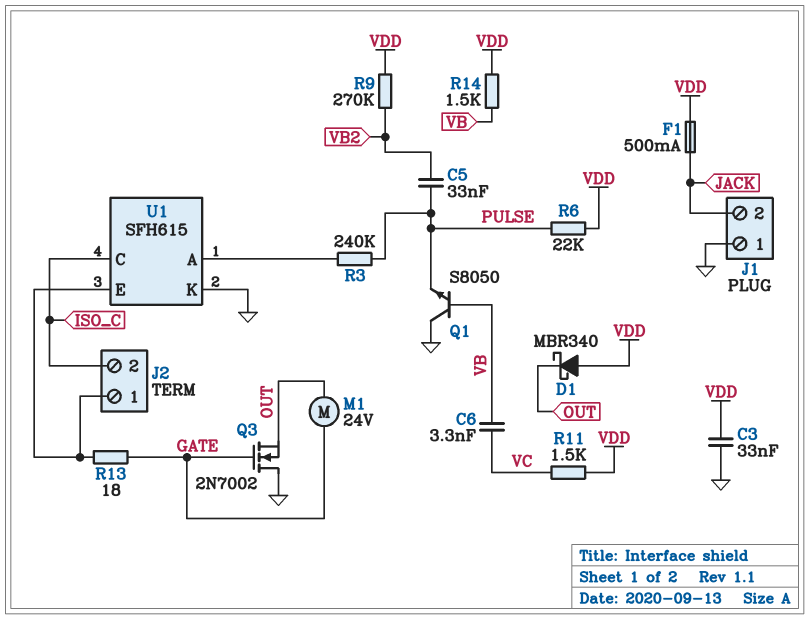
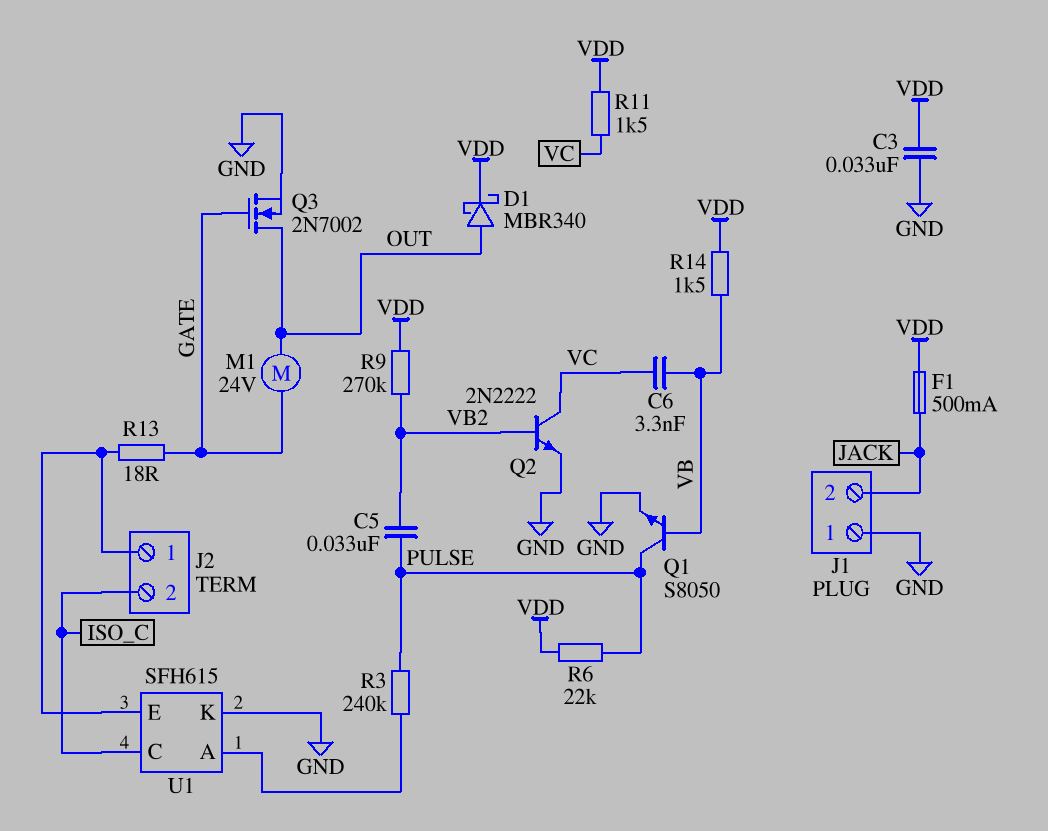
D1: schottky MBR340 (A VDD, K OUT) -> schottky MBR340 (A OUT, K VDD)
Q1: NPN S8050 (B VB, C GND, E PULSE) -> NPN S8050 (B VB, C PULSE, E GND)
Q2: none -> NPN 2N2222 (B VB2, C VC, E GND)
Q3: NMOS 2N7002 (G GATE, D GND, S OUT) -> NMOS 2N7002 (G GATE, D OUT, S GND)

